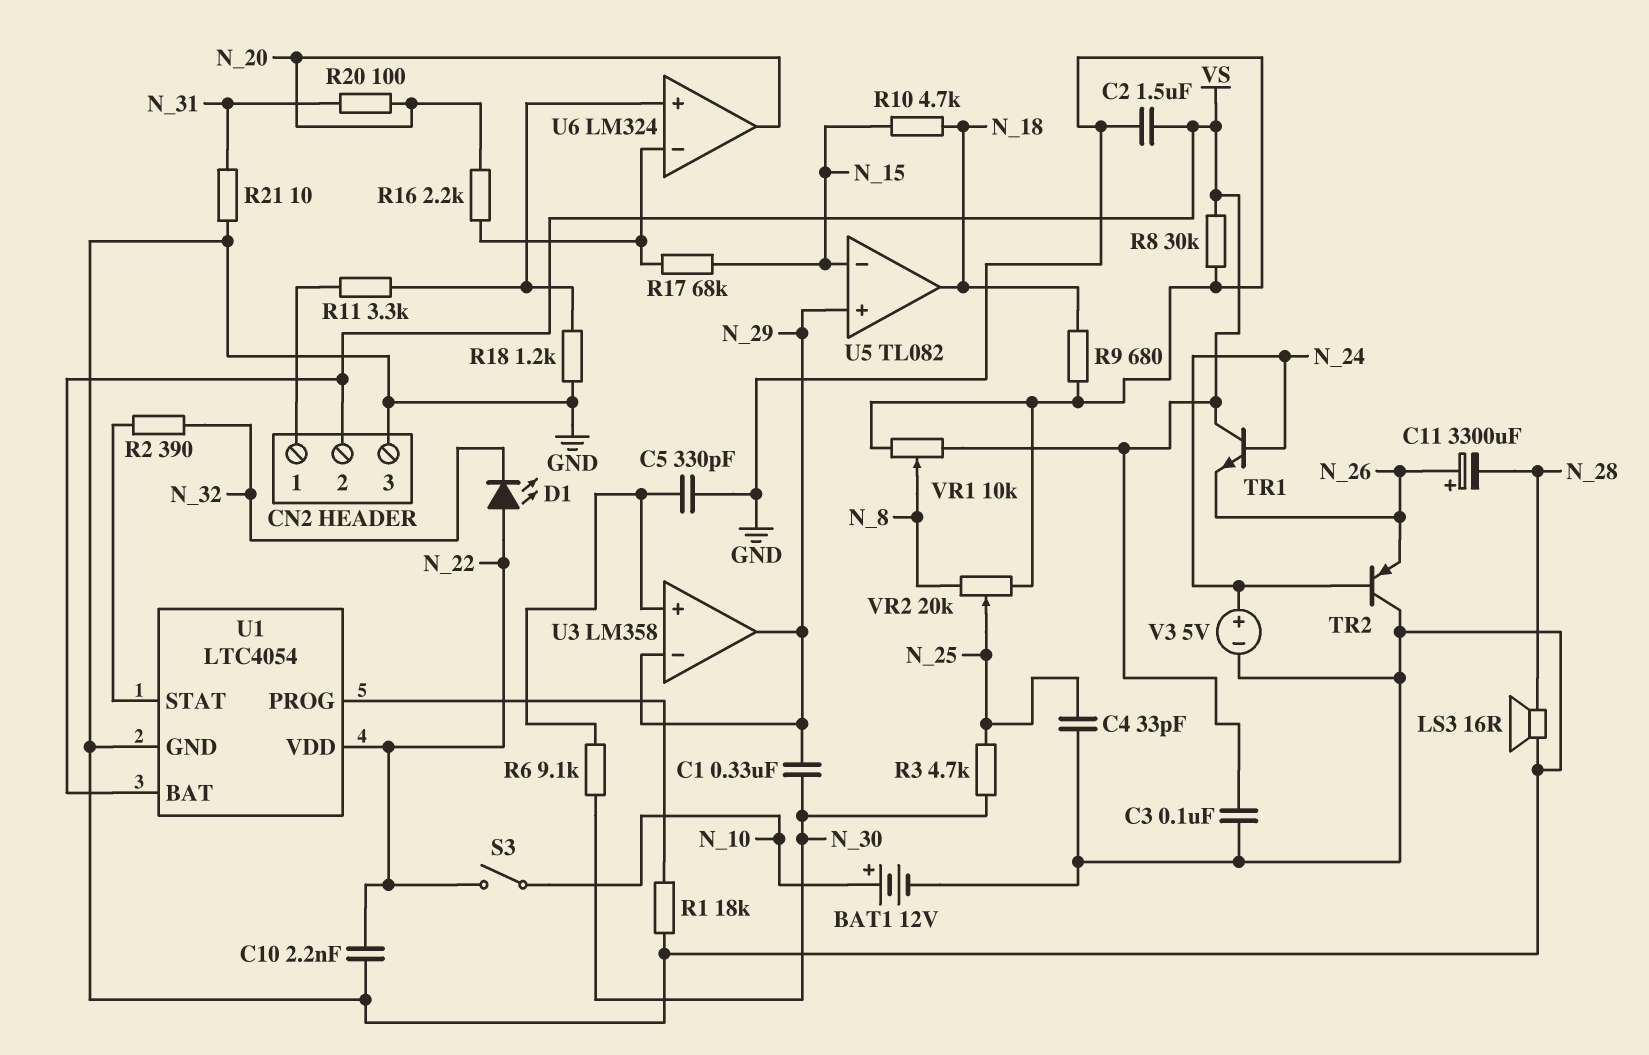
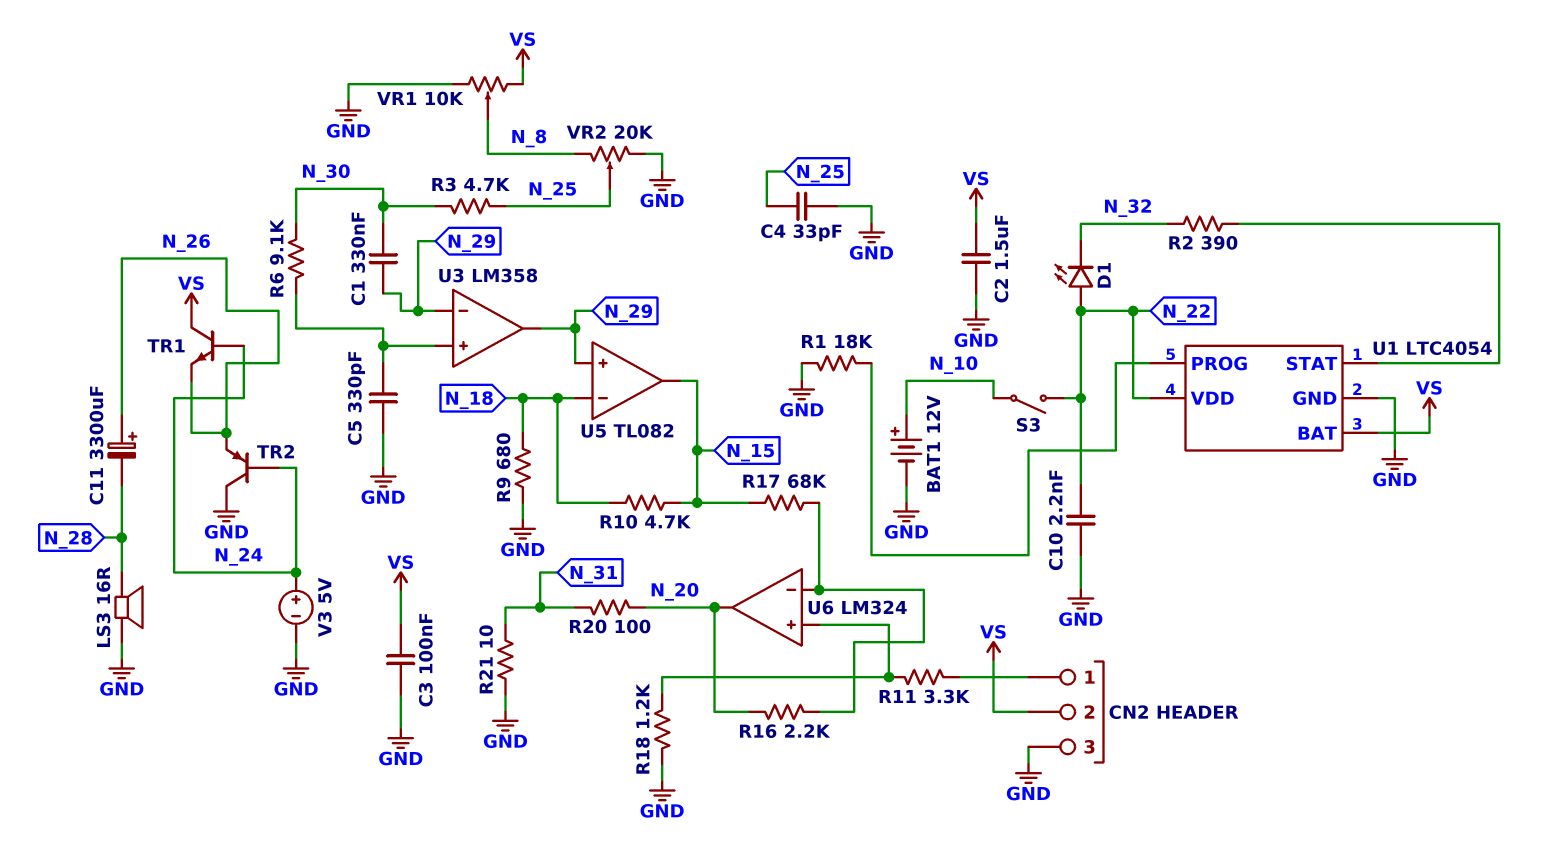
R8: 30k (GND, VS) -> none
U5 pin in-: N_15 -> N_18
U5 pin out: N_18 -> N_15

